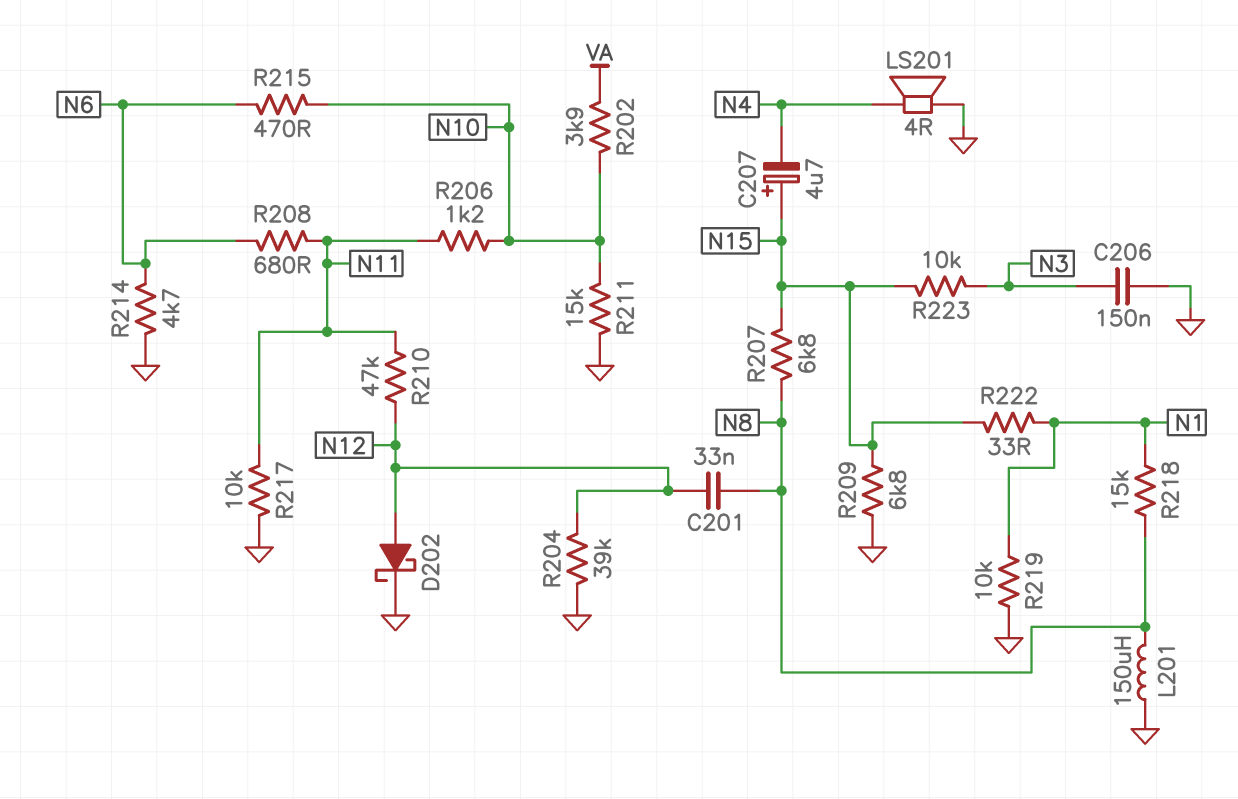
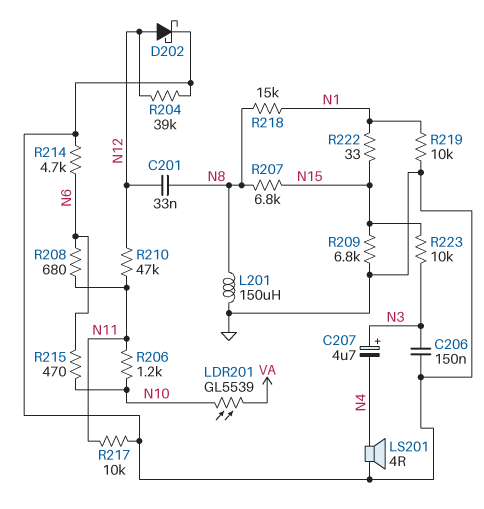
C207: 4.7uF (plus N15, minus N4) -> 4.7uF (plus N3, minus N4)
LDR201: none -> GL5539 (N10, VA)
R202: 3.9k (N10, VA) -> none
R211: 15k (GND, N10) -> none

